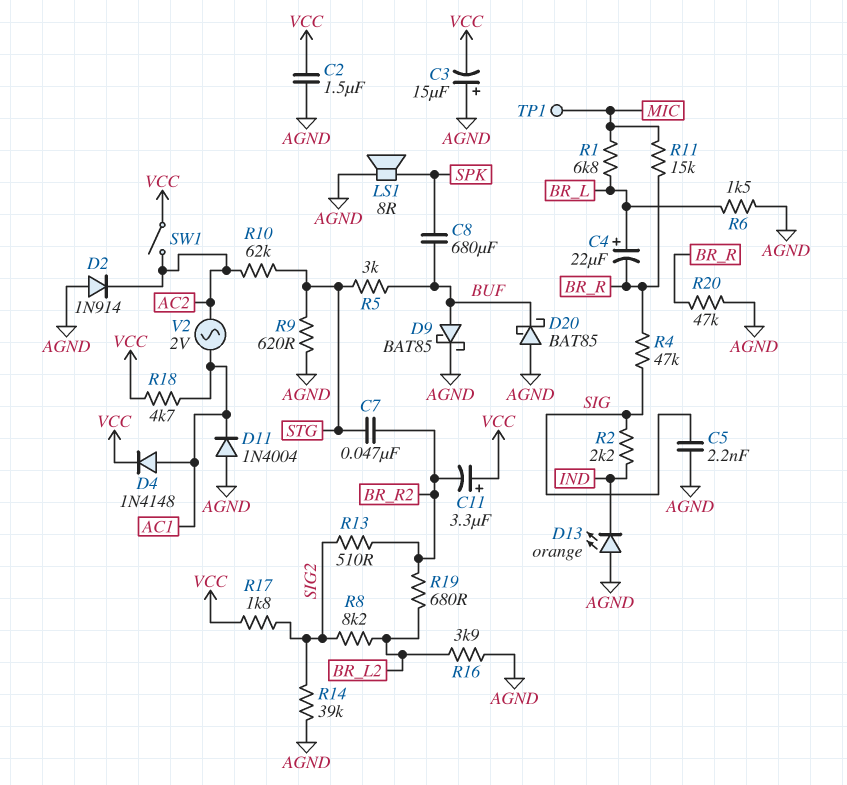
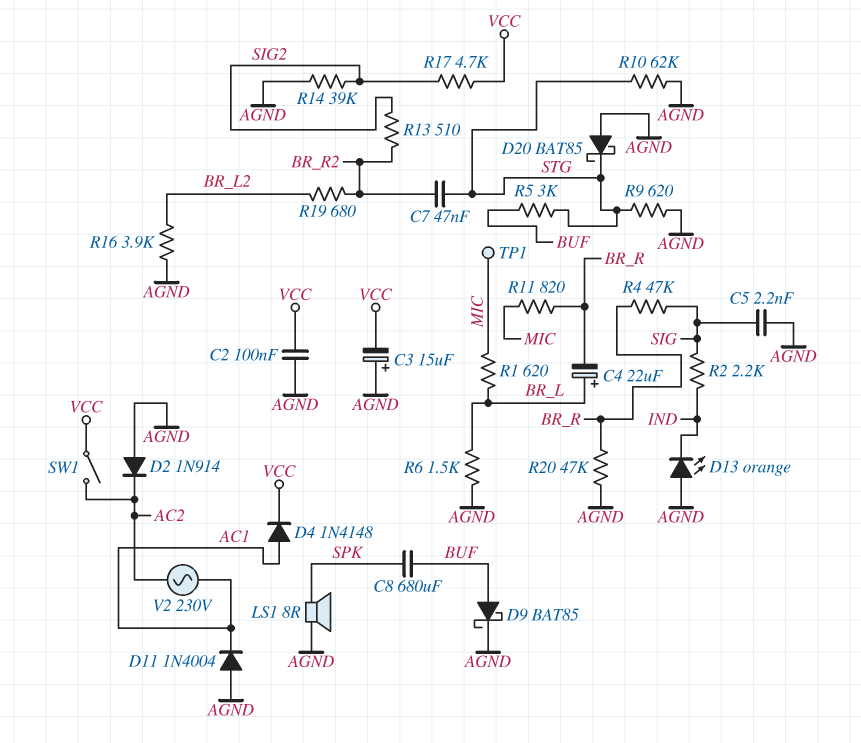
C2: 1.5uF (AGND, VCC) -> 100nF (AGND, VCC)
C11: 3.3uF (plus VCC, minus BR_R2) -> none
D20: schottky BAT85 (A AGND, K BUF) -> schottky BAT85 (A AGND, K STG)
R1: 6.8k (BR_L, MIC) -> 620 (BR_L, MIC)
R8: 8.2k (BR_L2, SIG2) -> none
R10: 62k (AC2, STG) -> 62k (AGND, STG)
R11: 15k (BR_R, MIC) -> 820 (BR_R, MIC)
R17: 1.8k (SIG2, VCC) -> 4.7k (SIG2, VCC)
R18: 4.7k (AC1, VCC) -> none
V2: AC 2V (AC1, AC2) -> AC 230V (AC1, AC2)

